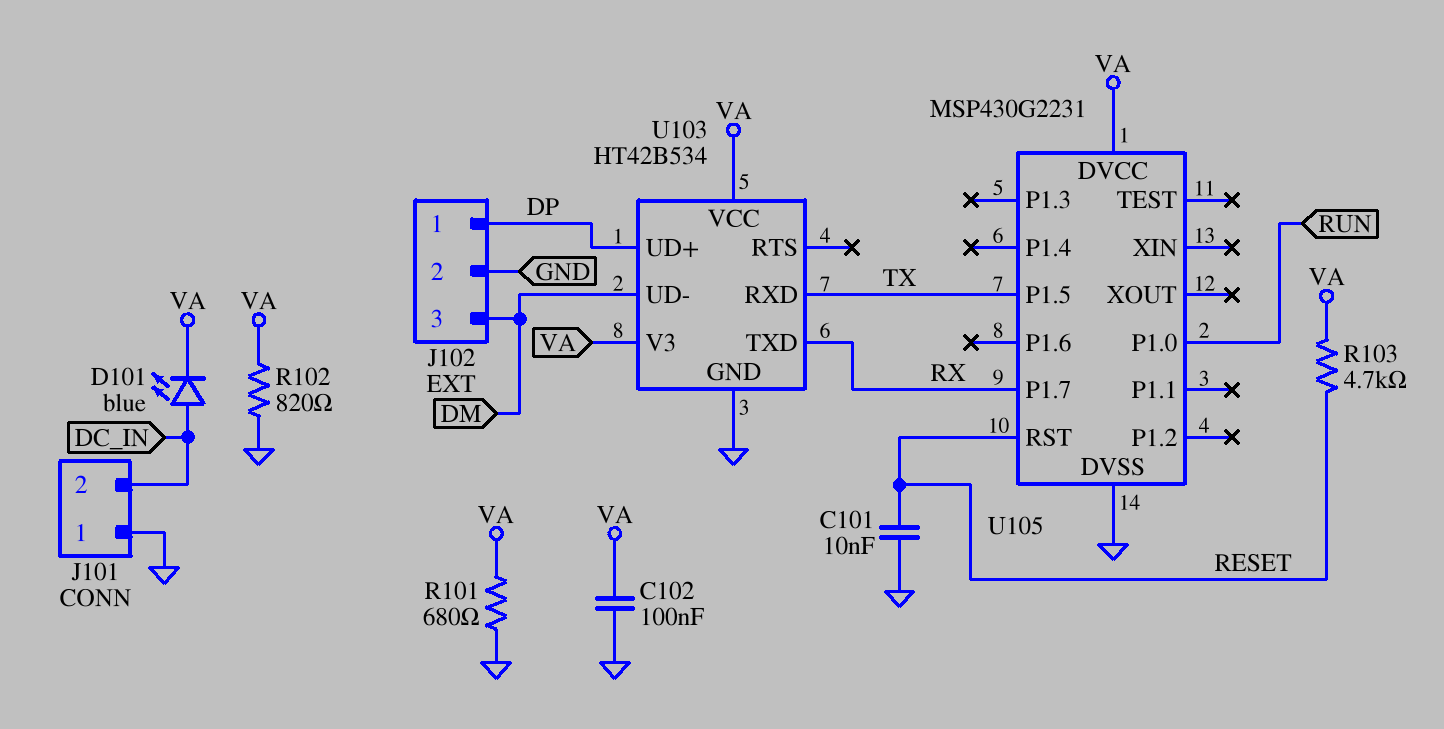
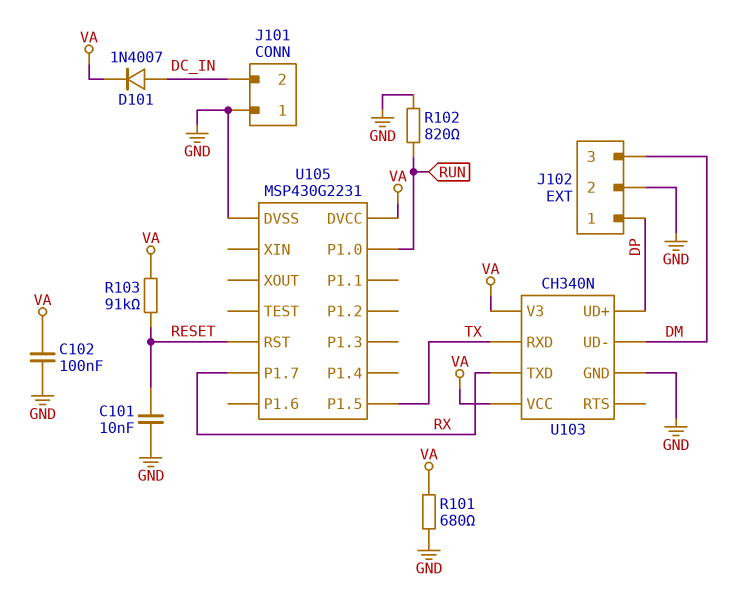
D101: LED blue (A DC_IN, K VA) -> diode 1N4007 (A DC_IN, K VA)
R102: 820 (GND, VA) -> 820 (GND, RUN)
R103: 4.7k (RESET, VA) -> 91k (RESET, VA)
U103: HT42B534 -> CH340N

